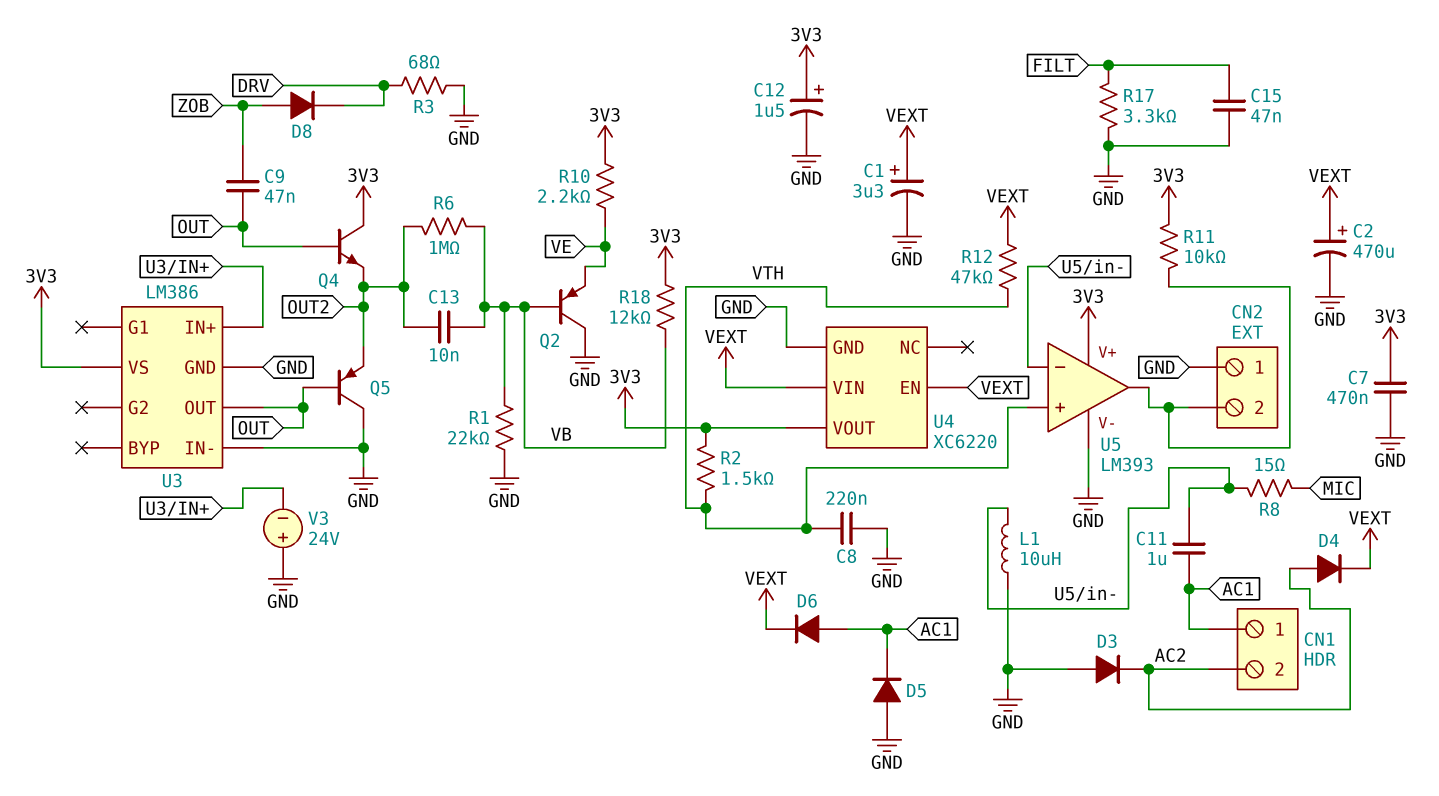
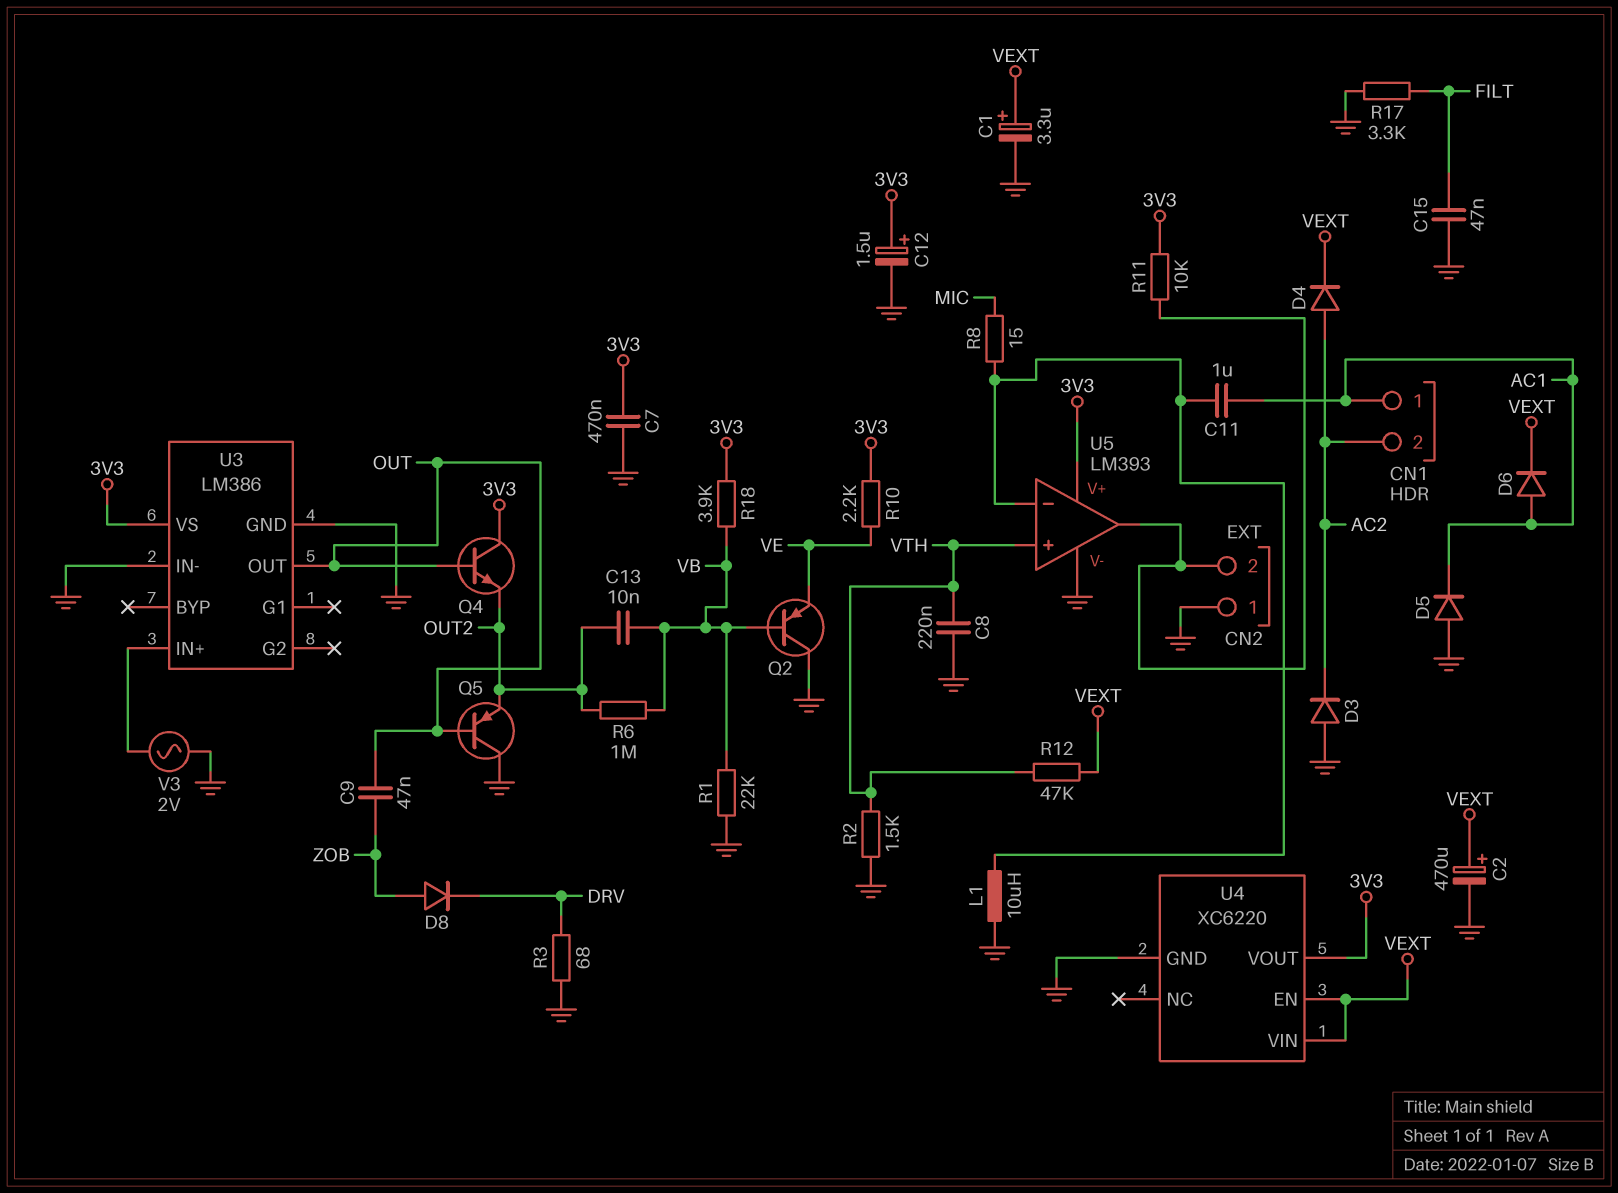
R2: 1.5k (3V3, VTH) -> 1.5k (GND, VTH)
R18: 12k (3V3, VB) -> 3.9k (3V3, VB)
V3: 24V (plus GND, minus U3/IN+) -> AC 2V (GND, U3/IN+)

